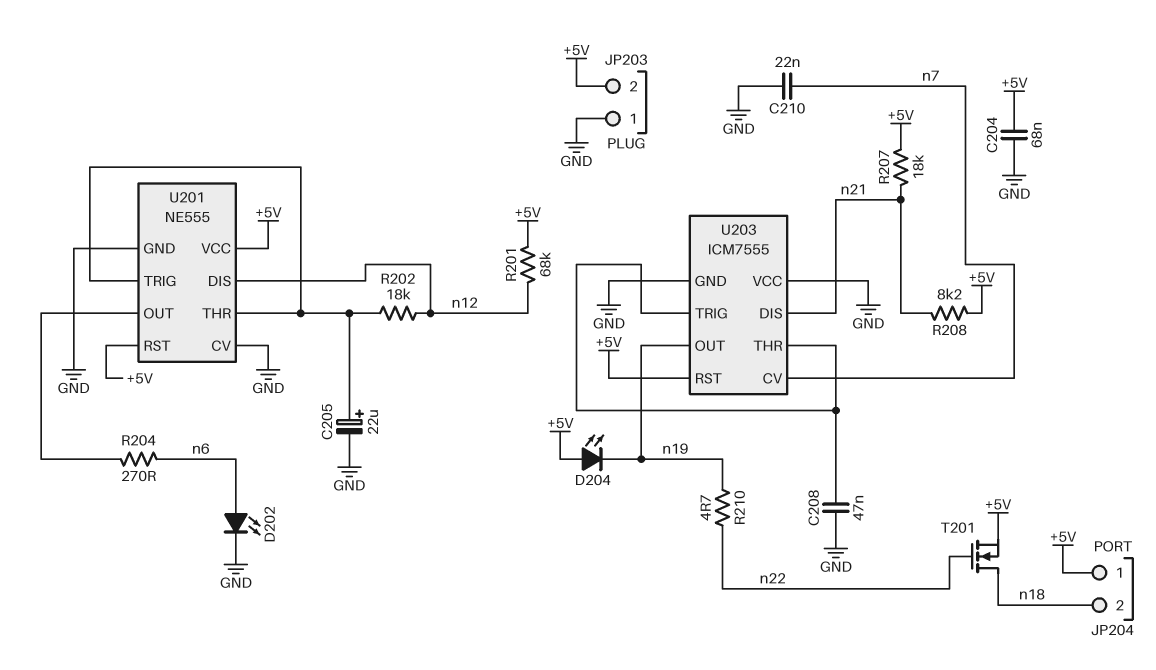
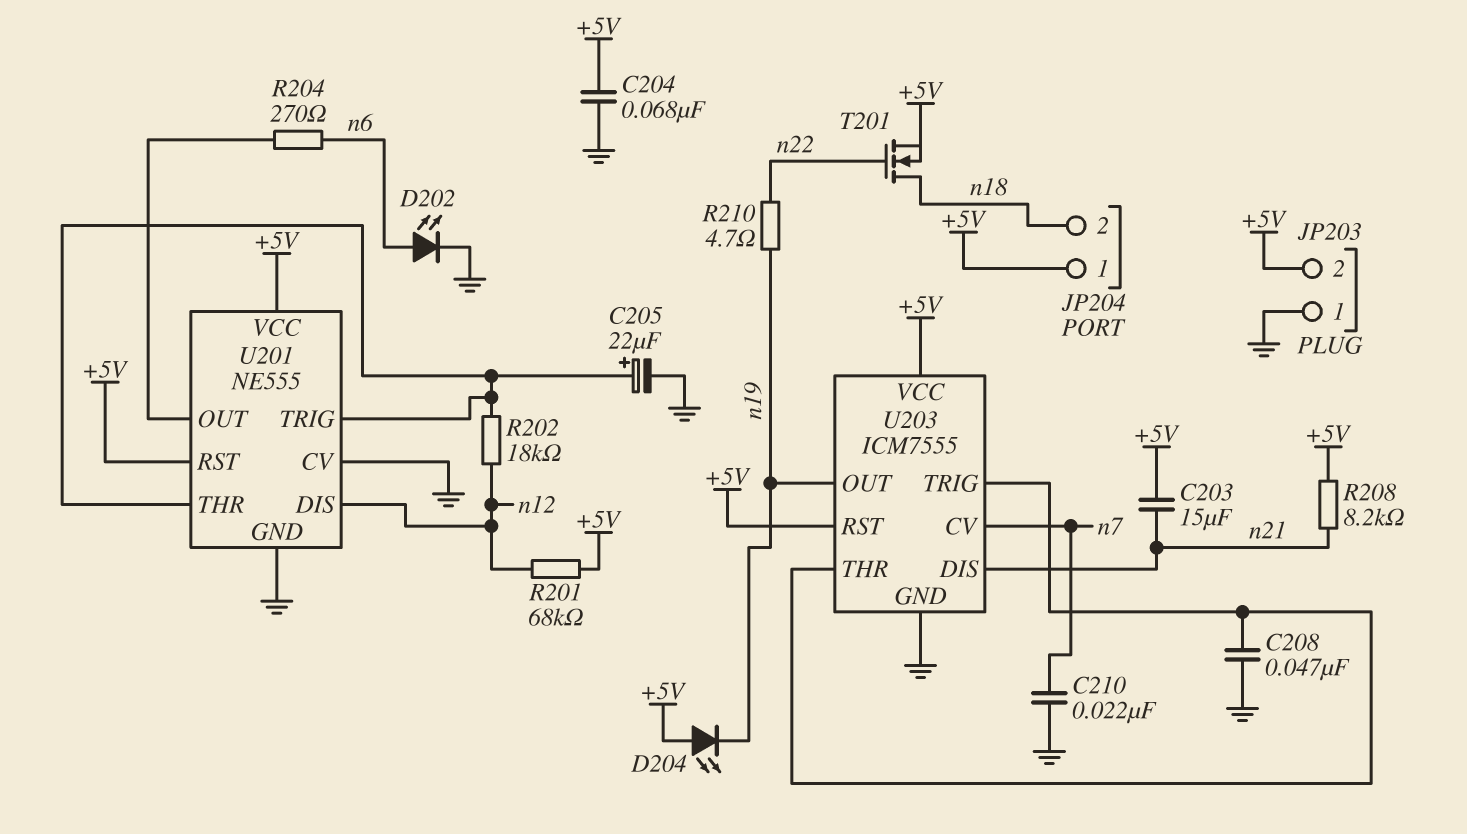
C203: none -> 15uF (+5V, n21)
R207: 18k (+5V, n21) -> none
U203 pin VCC: GND -> +5V

